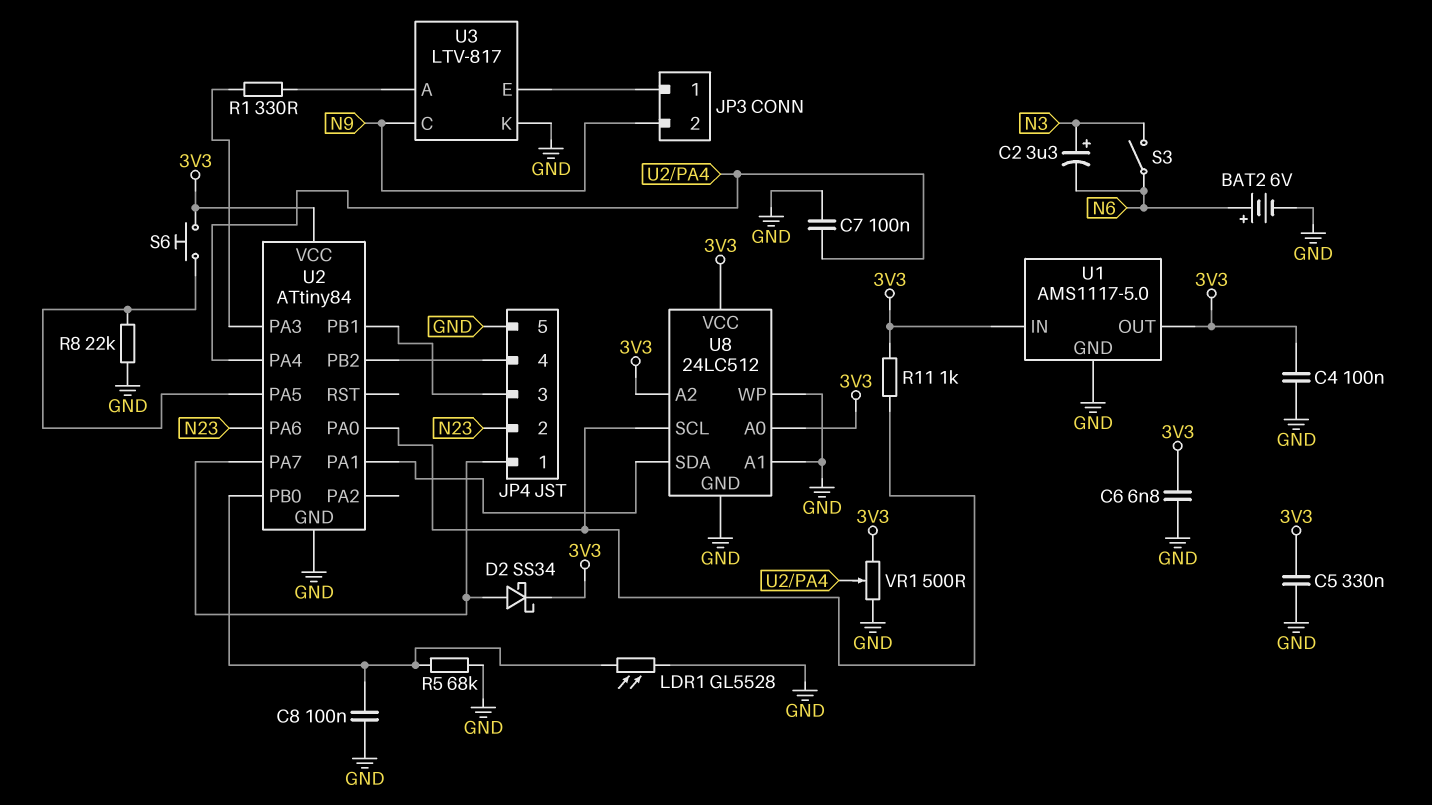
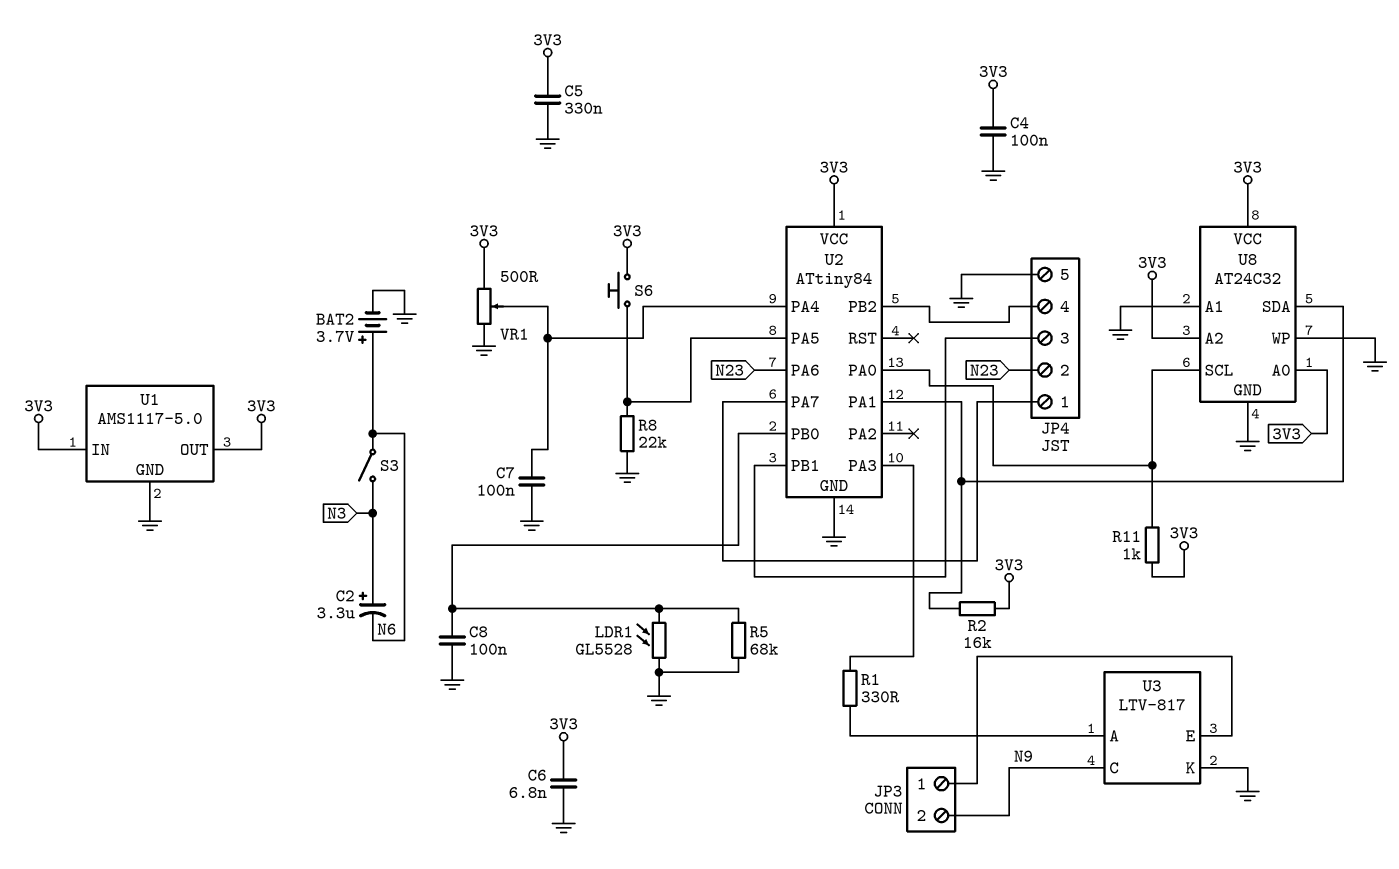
BAT2: 6V (plus N6, minus GND) -> 3.7V (plus N6, minus GND)
D2: schottky SS34 (A JP4/1, K 3V3) -> none
R2: none -> 16k (3V3, U2/PA1)
U8: 24LC512 -> AT24C32

